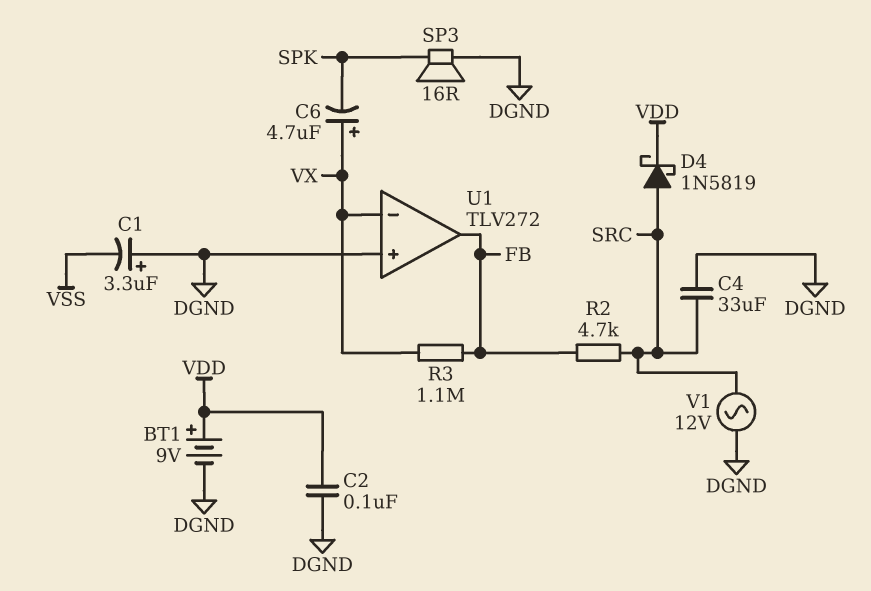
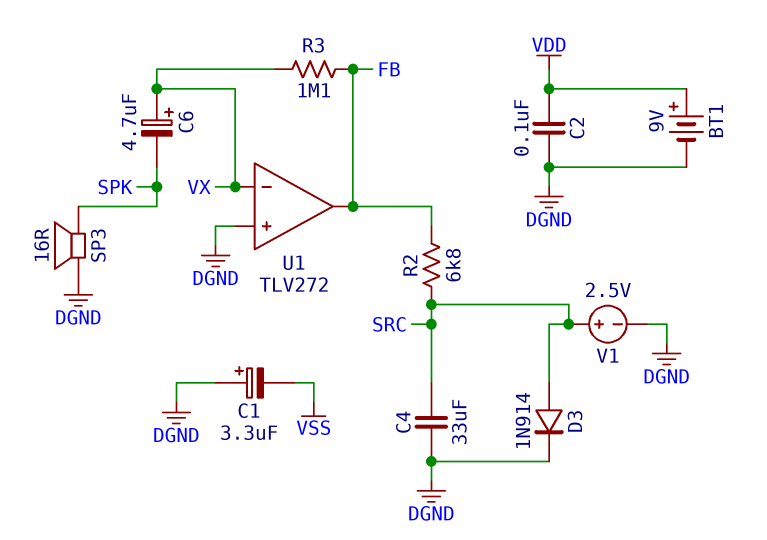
D3: none -> diode 1N914 (A SRC, K DGND)
D4: schottky 1N5819 (A SRC, K VDD) -> none
R2: 4.7k (FB, SRC) -> 6.8k (FB, SRC)
V1: AC 12V (DGND, SRC) -> 2.5V (plus SRC, minus DGND)

